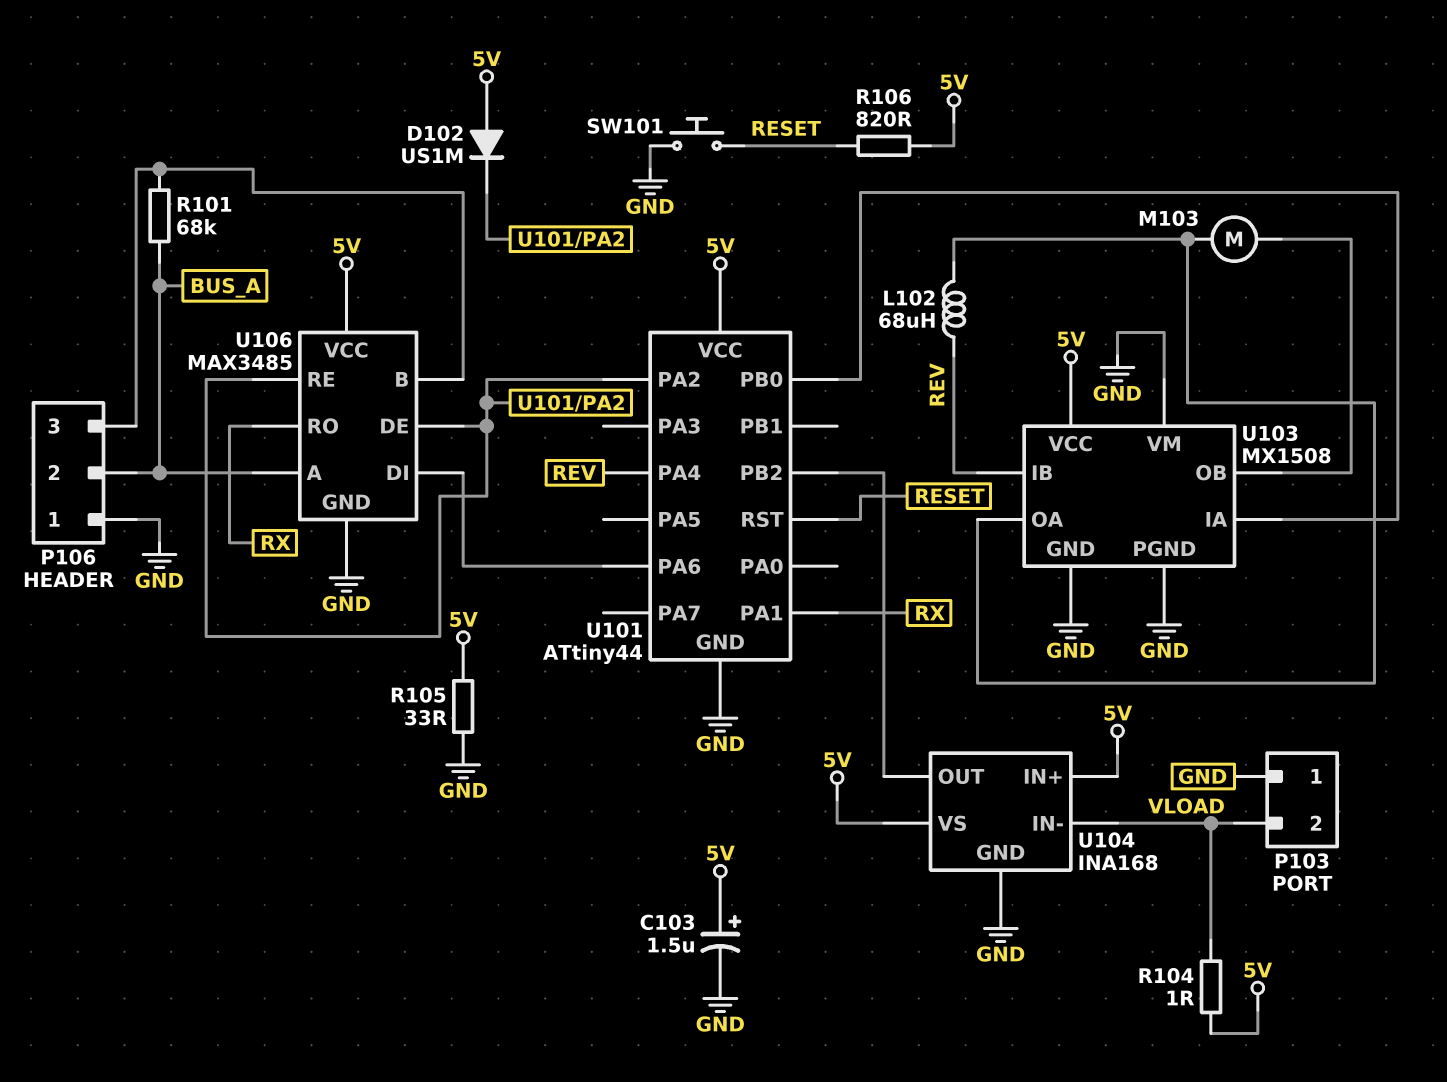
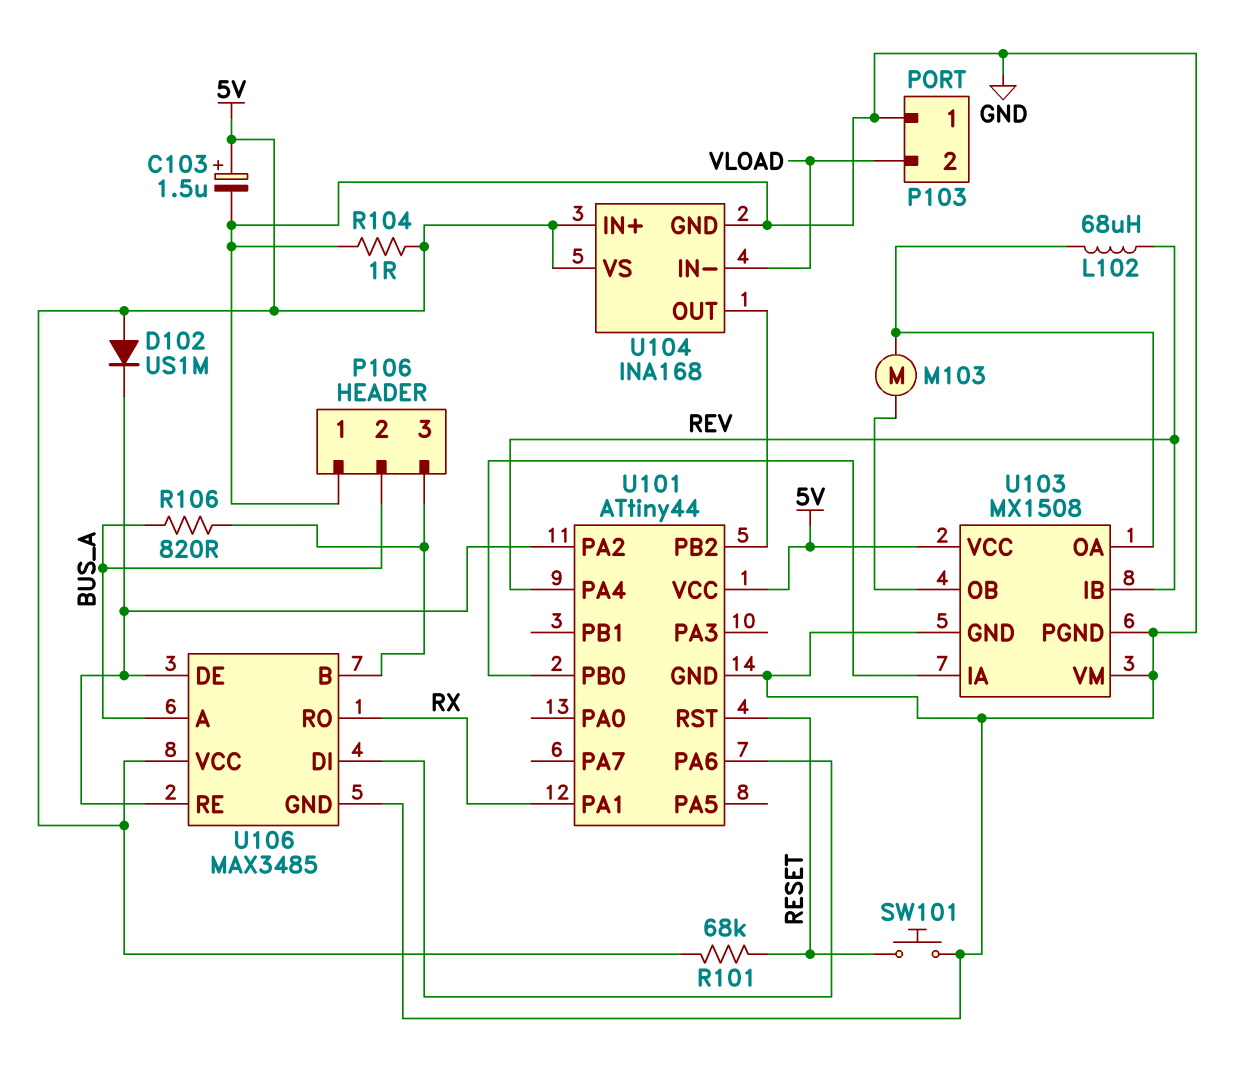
R101: 68k (BUS_A, P106/3) -> 68k (5V, RESET)
R104: 1 (5V, VLOAD) -> 1 (5V, GND)
R105: 33 (5V, GND) -> none
R106: 820 (5V, RESET) -> 820 (BUS_A, P106/3)

